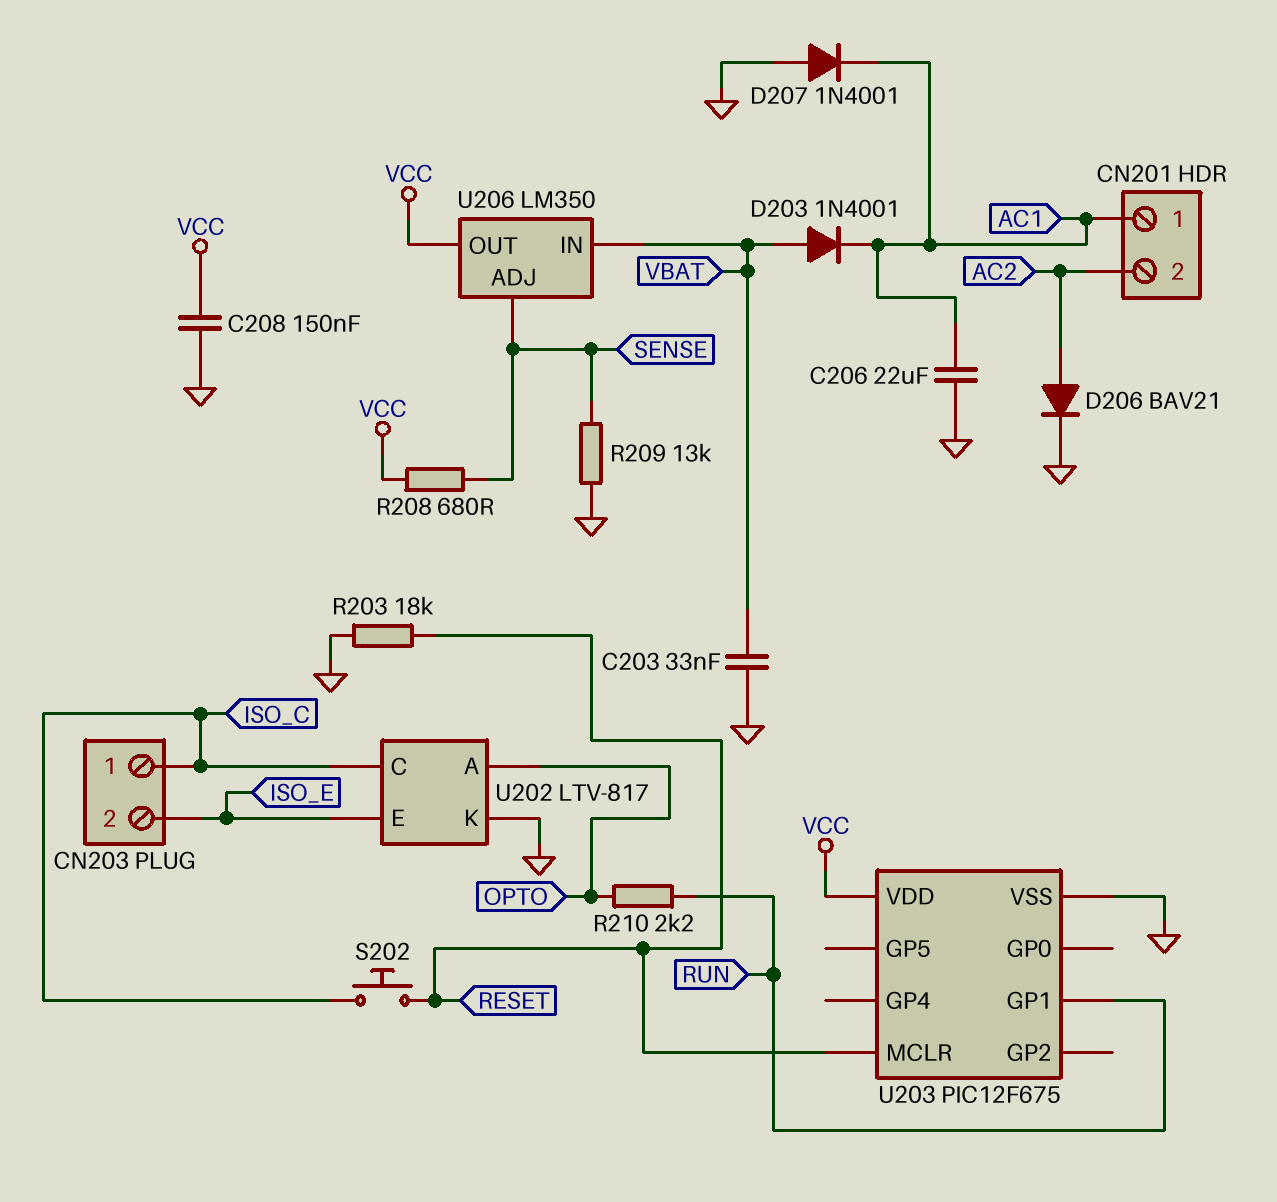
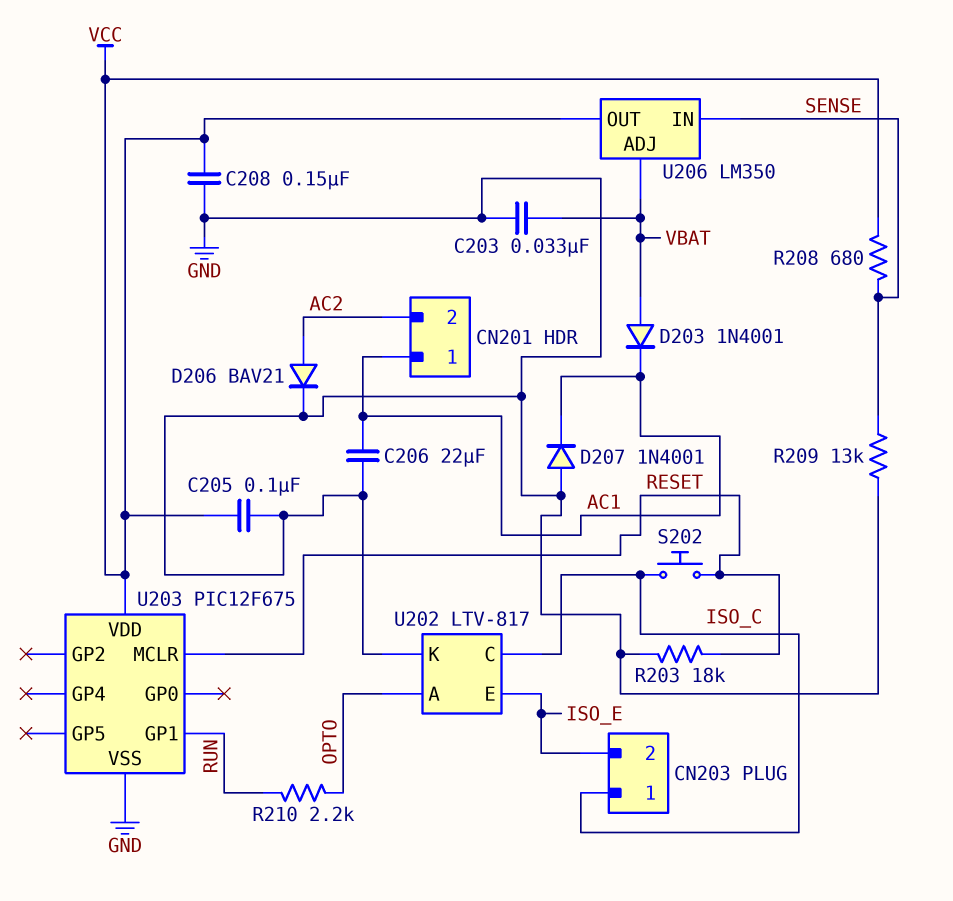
C205: none -> 100nF (GND, VCC)
U206 pin ADJ: SENSE -> VBAT
U206 pin IN: VBAT -> SENSE

